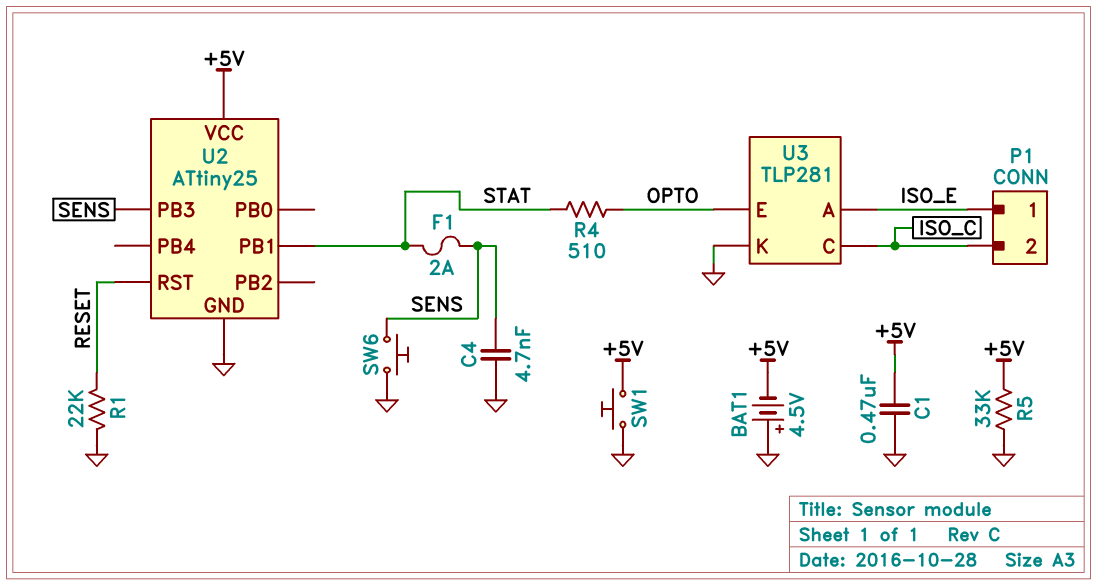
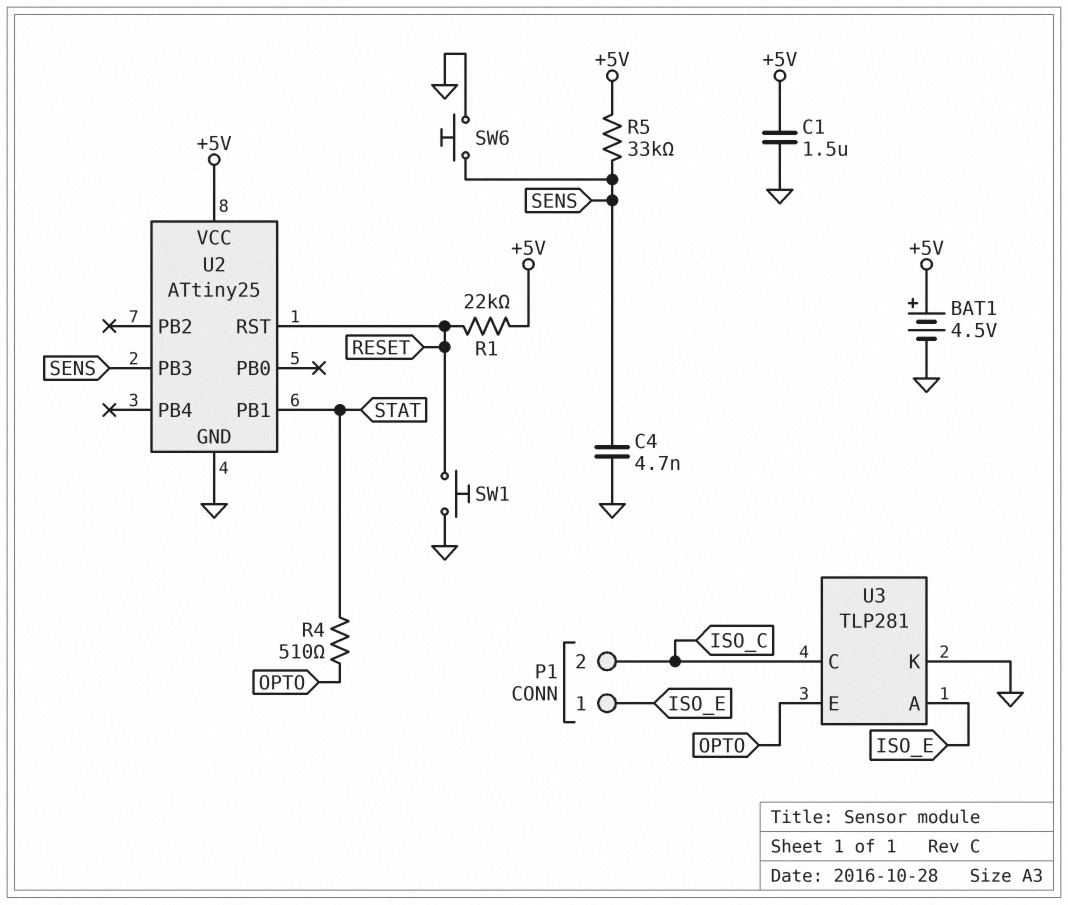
BAT1: 4.5V (plus GND, minus +5V) -> 4.5V (plus +5V, minus GND)
C1: 470nF (+5V, GND) -> 1.5uF (+5V, GND)
F1: 2A (SENS, STAT) -> none
R1: 22k (GND, RESET) -> 22k (+5V, RESET)
R5: 33k (+5V, GND) -> 33k (+5V, SENS)
SW1: button (+5V, GND) -> button (GND, RESET)

